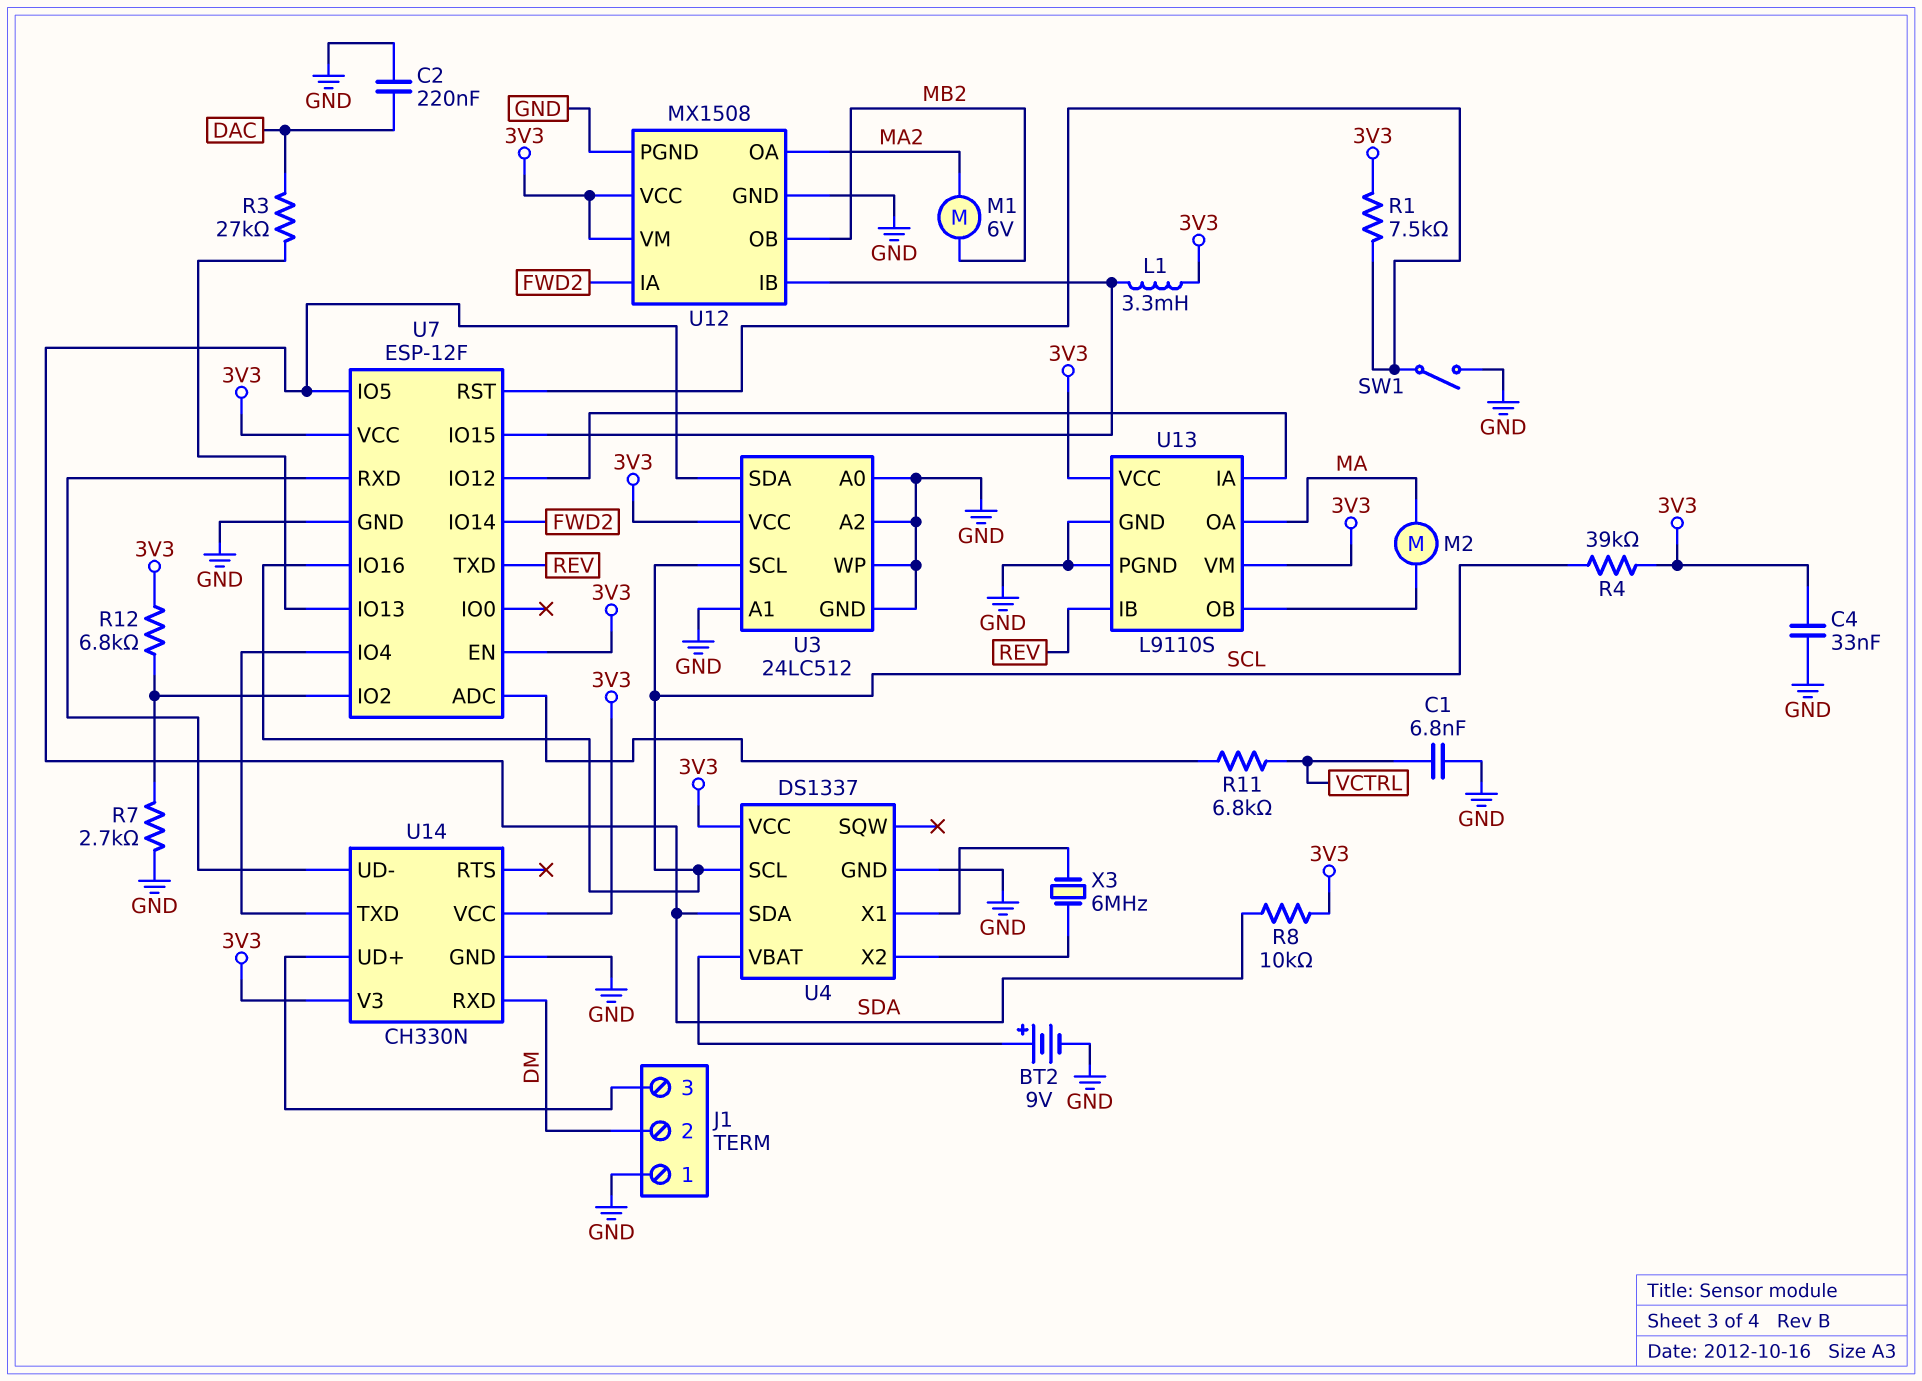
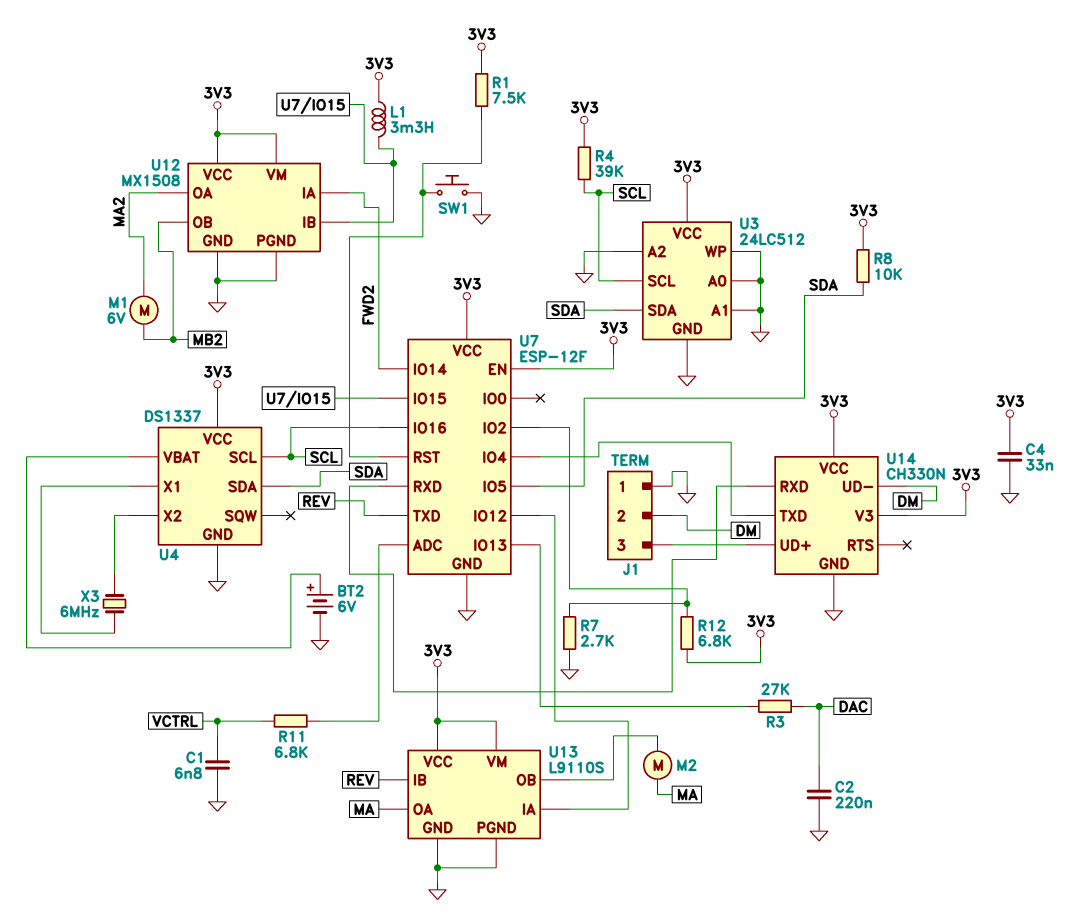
BT2: 9V (plus U4/VBAT, minus GND) -> 6V (plus U4/VBAT, minus GND)
SW1: switch (GND, U7/RST) -> button (GND, U7/RST)
U14 pin RXD: DM -> U7/RXD
U14 pin UD-: U7/RXD -> DM

